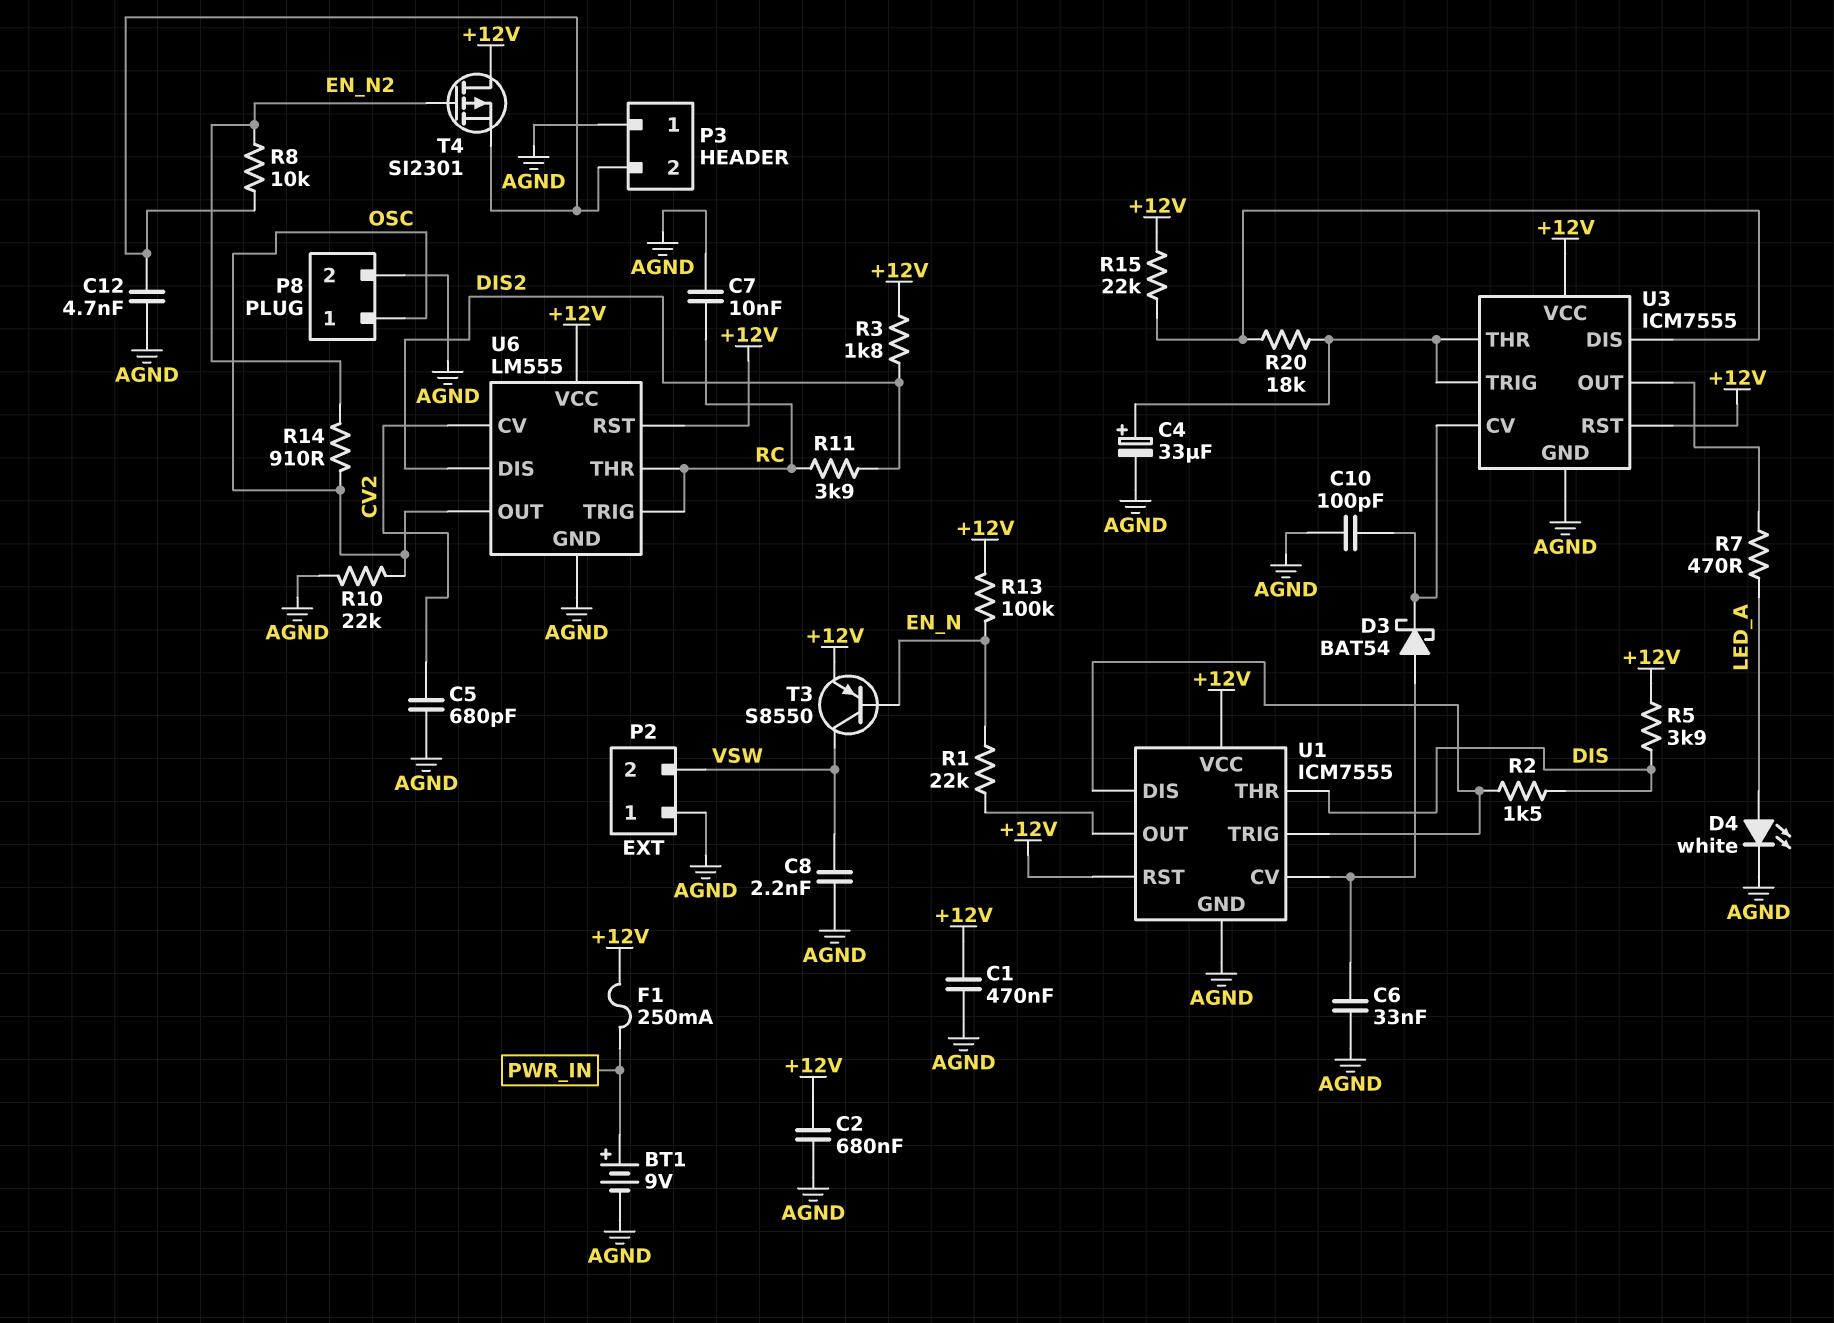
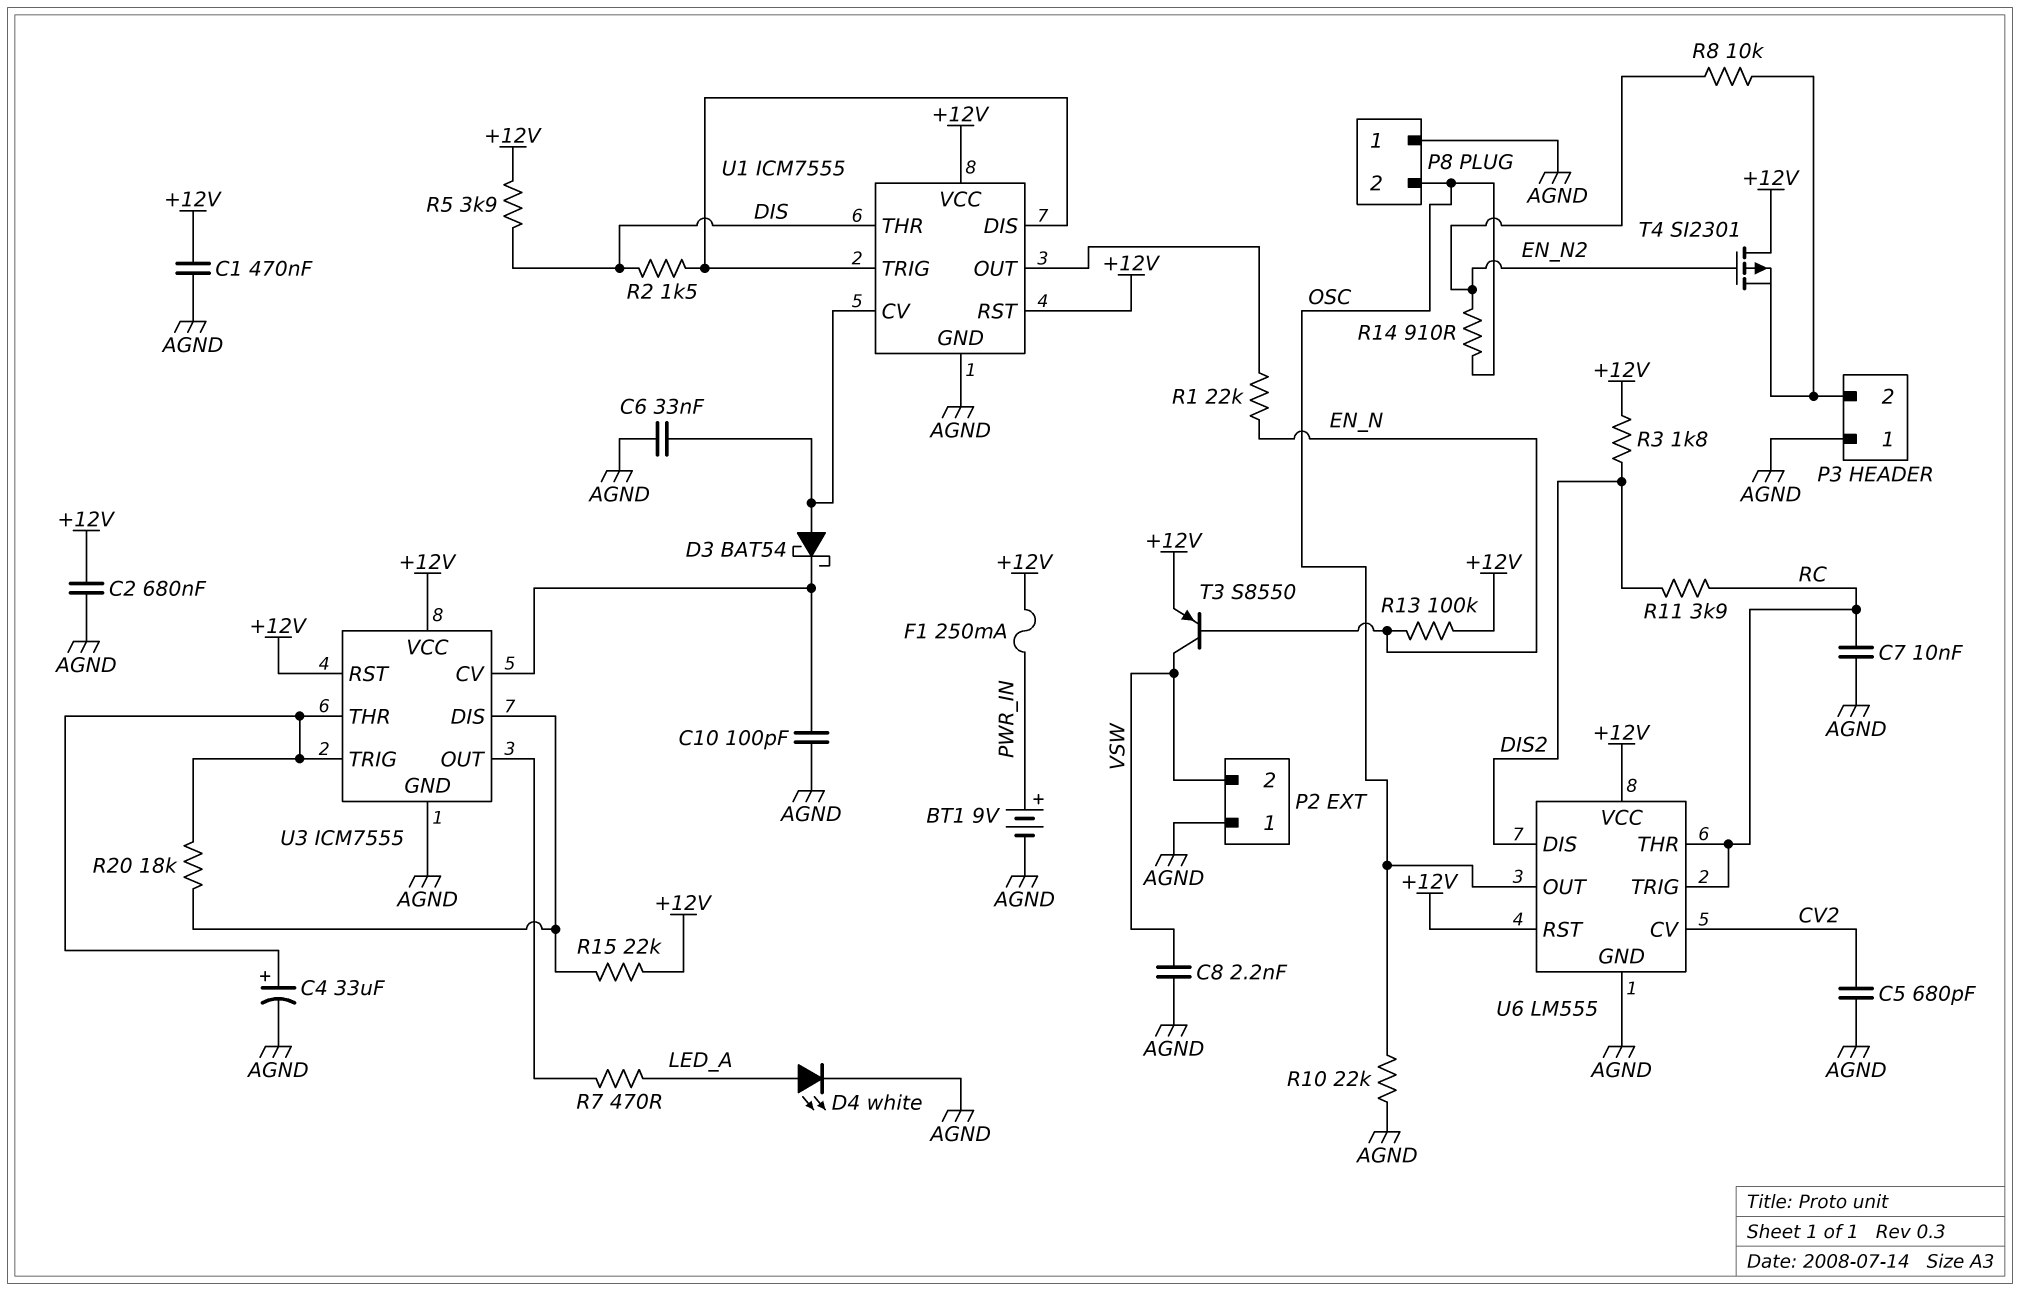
C12: 4.7nF (AGND, P3/2) -> none
P8 pin 1: OSC -> AGND
P8 pin 2: AGND -> OSC

